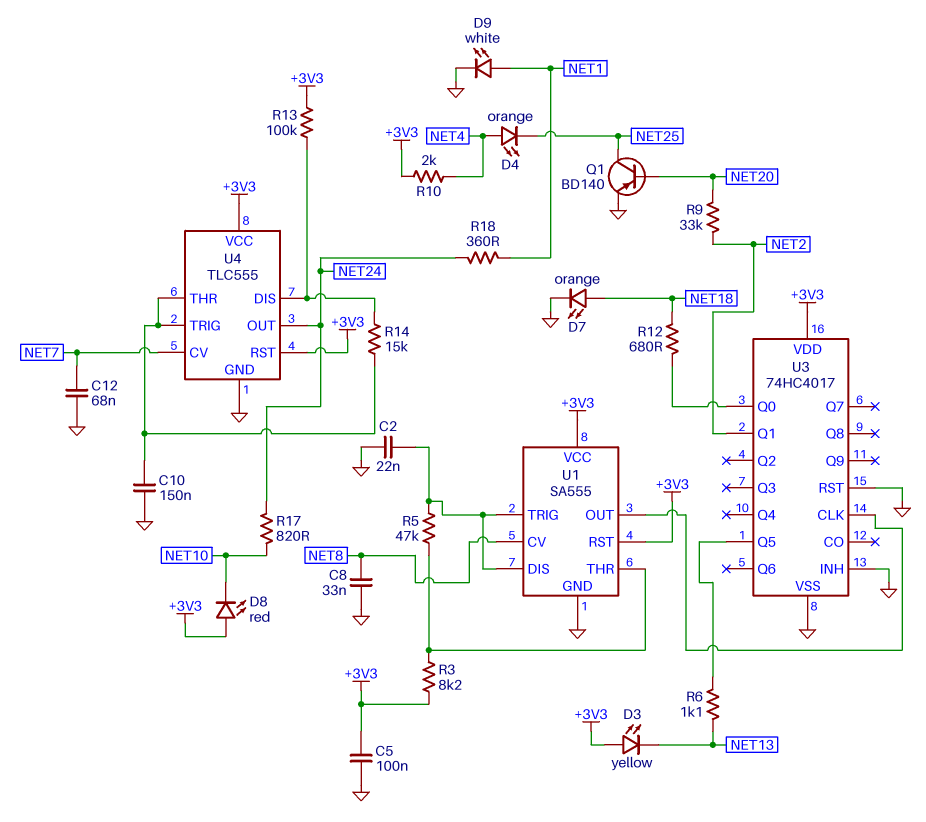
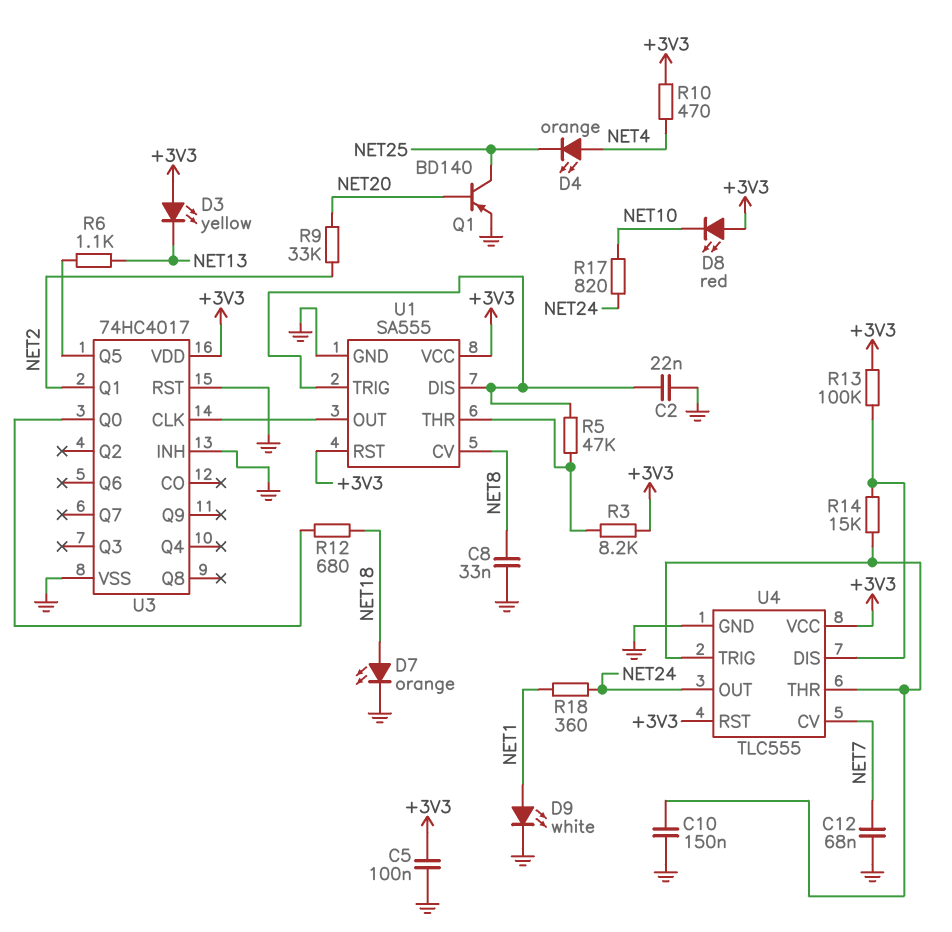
R10: 2k (+3V3, NET4) -> 470 (+3V3, NET4)

